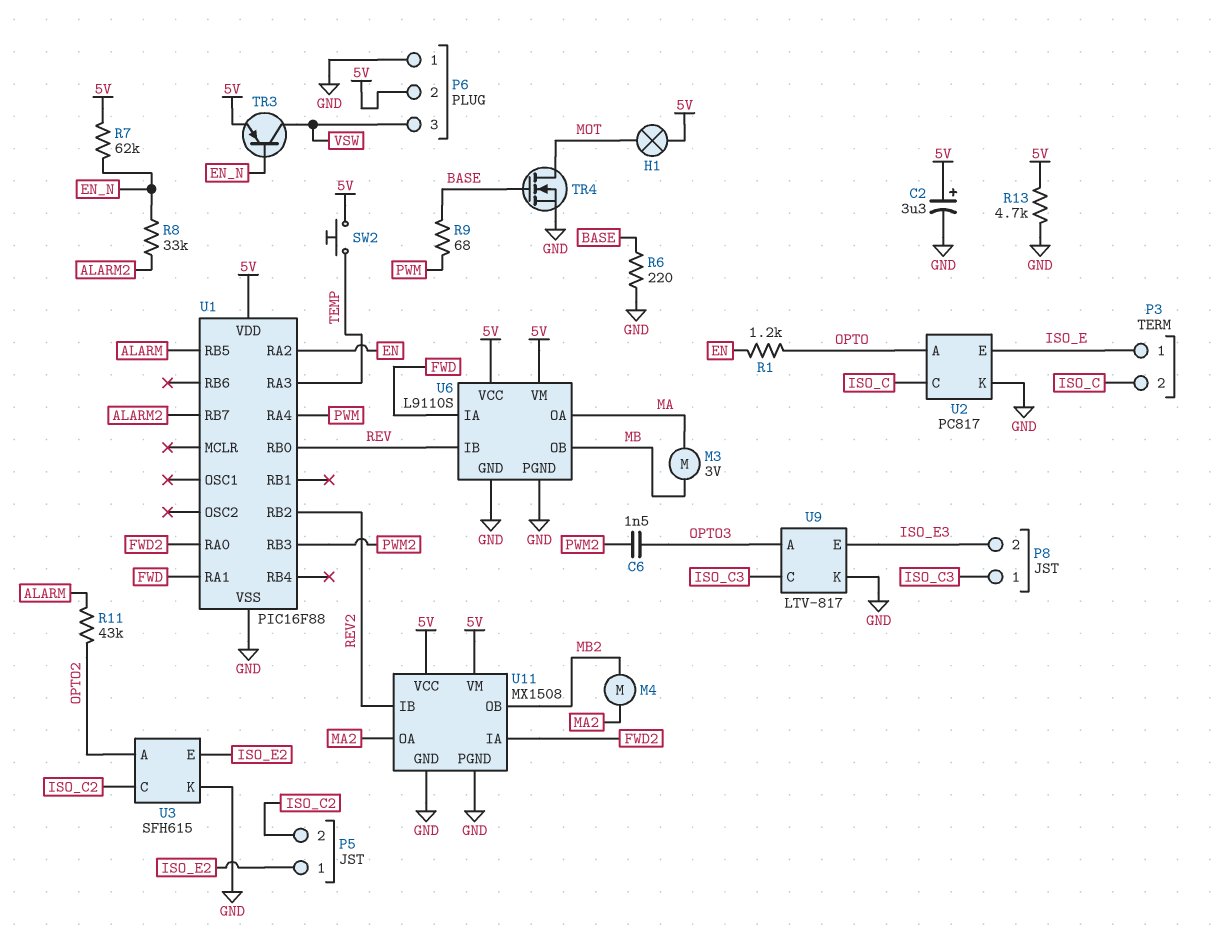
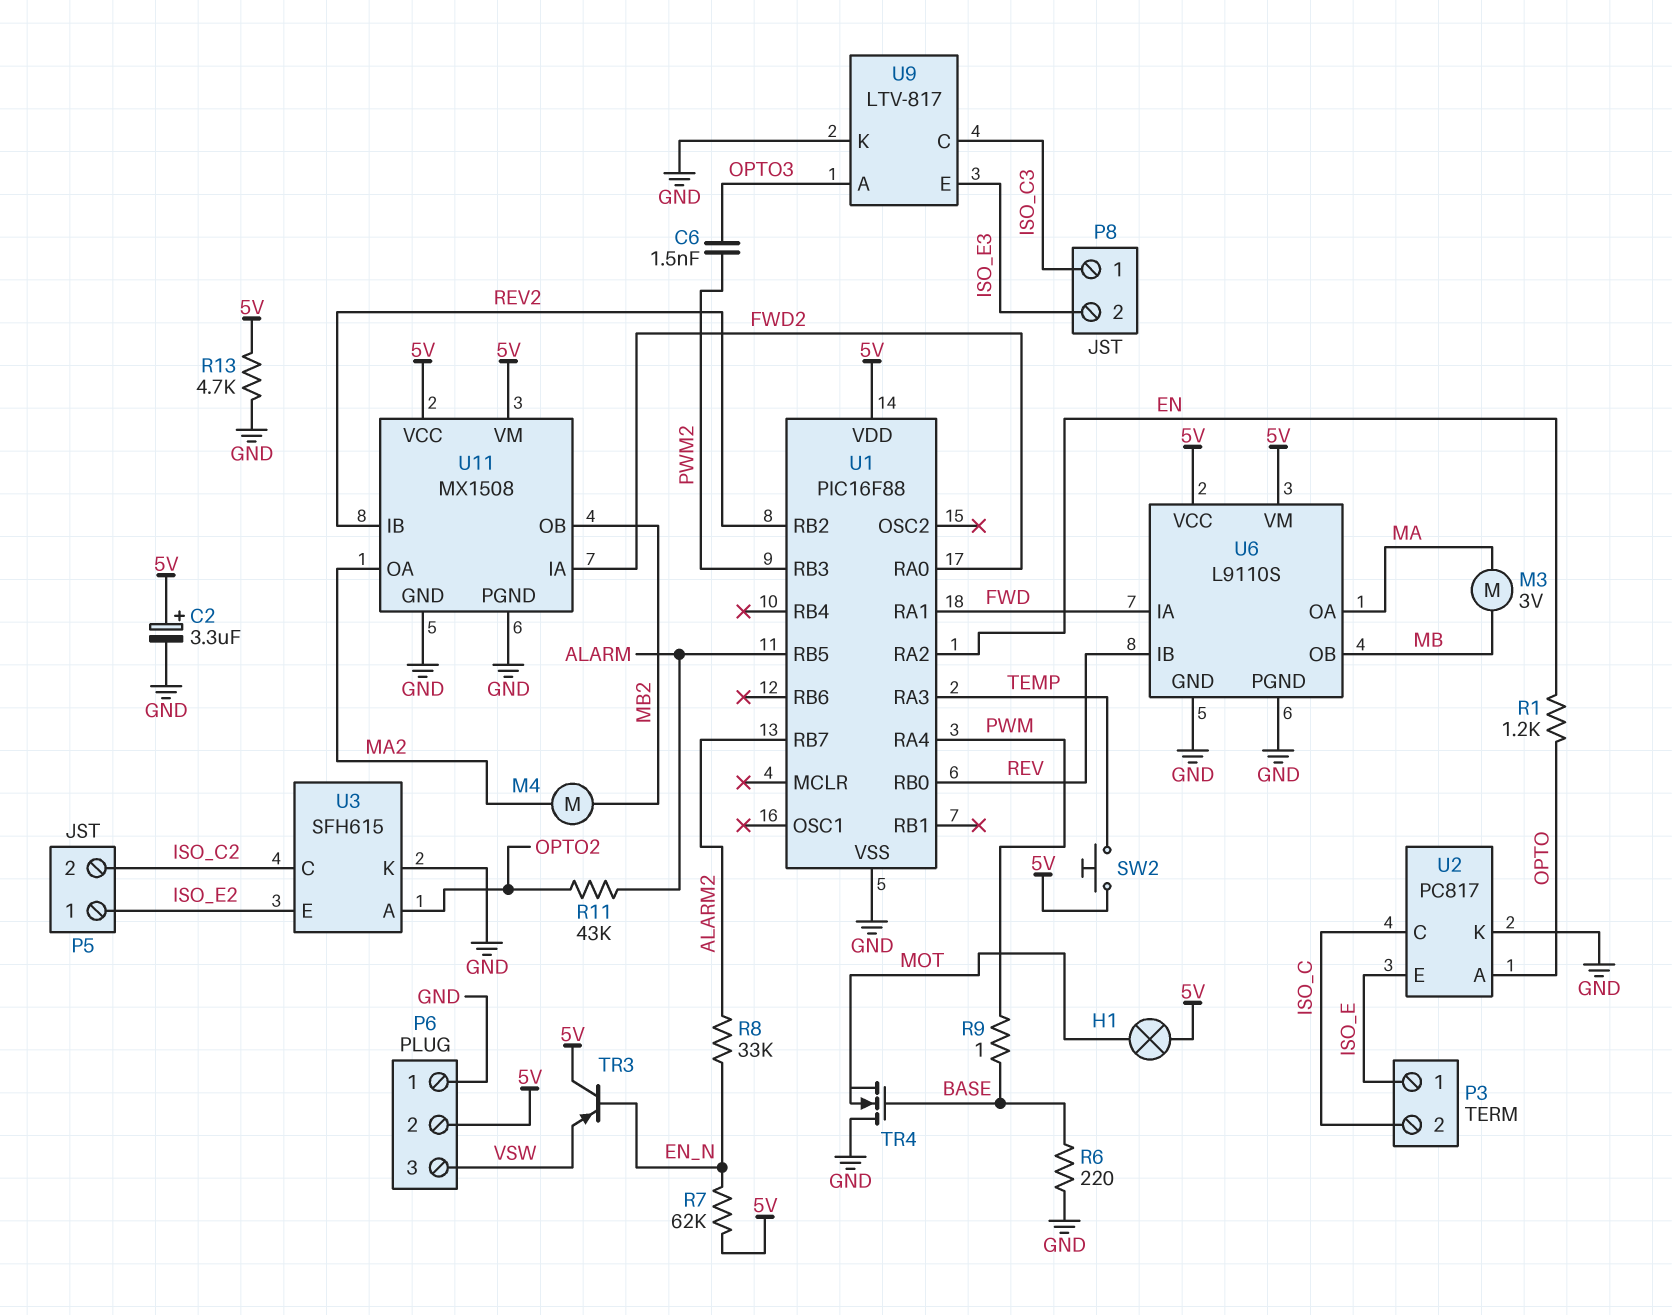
R9: 68 (BASE, PWM) -> 1 (BASE, PWM)
TR3: PNP (B EN_N, C VSW, E 5V) -> PNP (B EN_N, C 5V, E VSW)
TR4: NMOS (G BASE, D MOT, S GND) -> NMOS (G BASE, D GND, S MOT)

